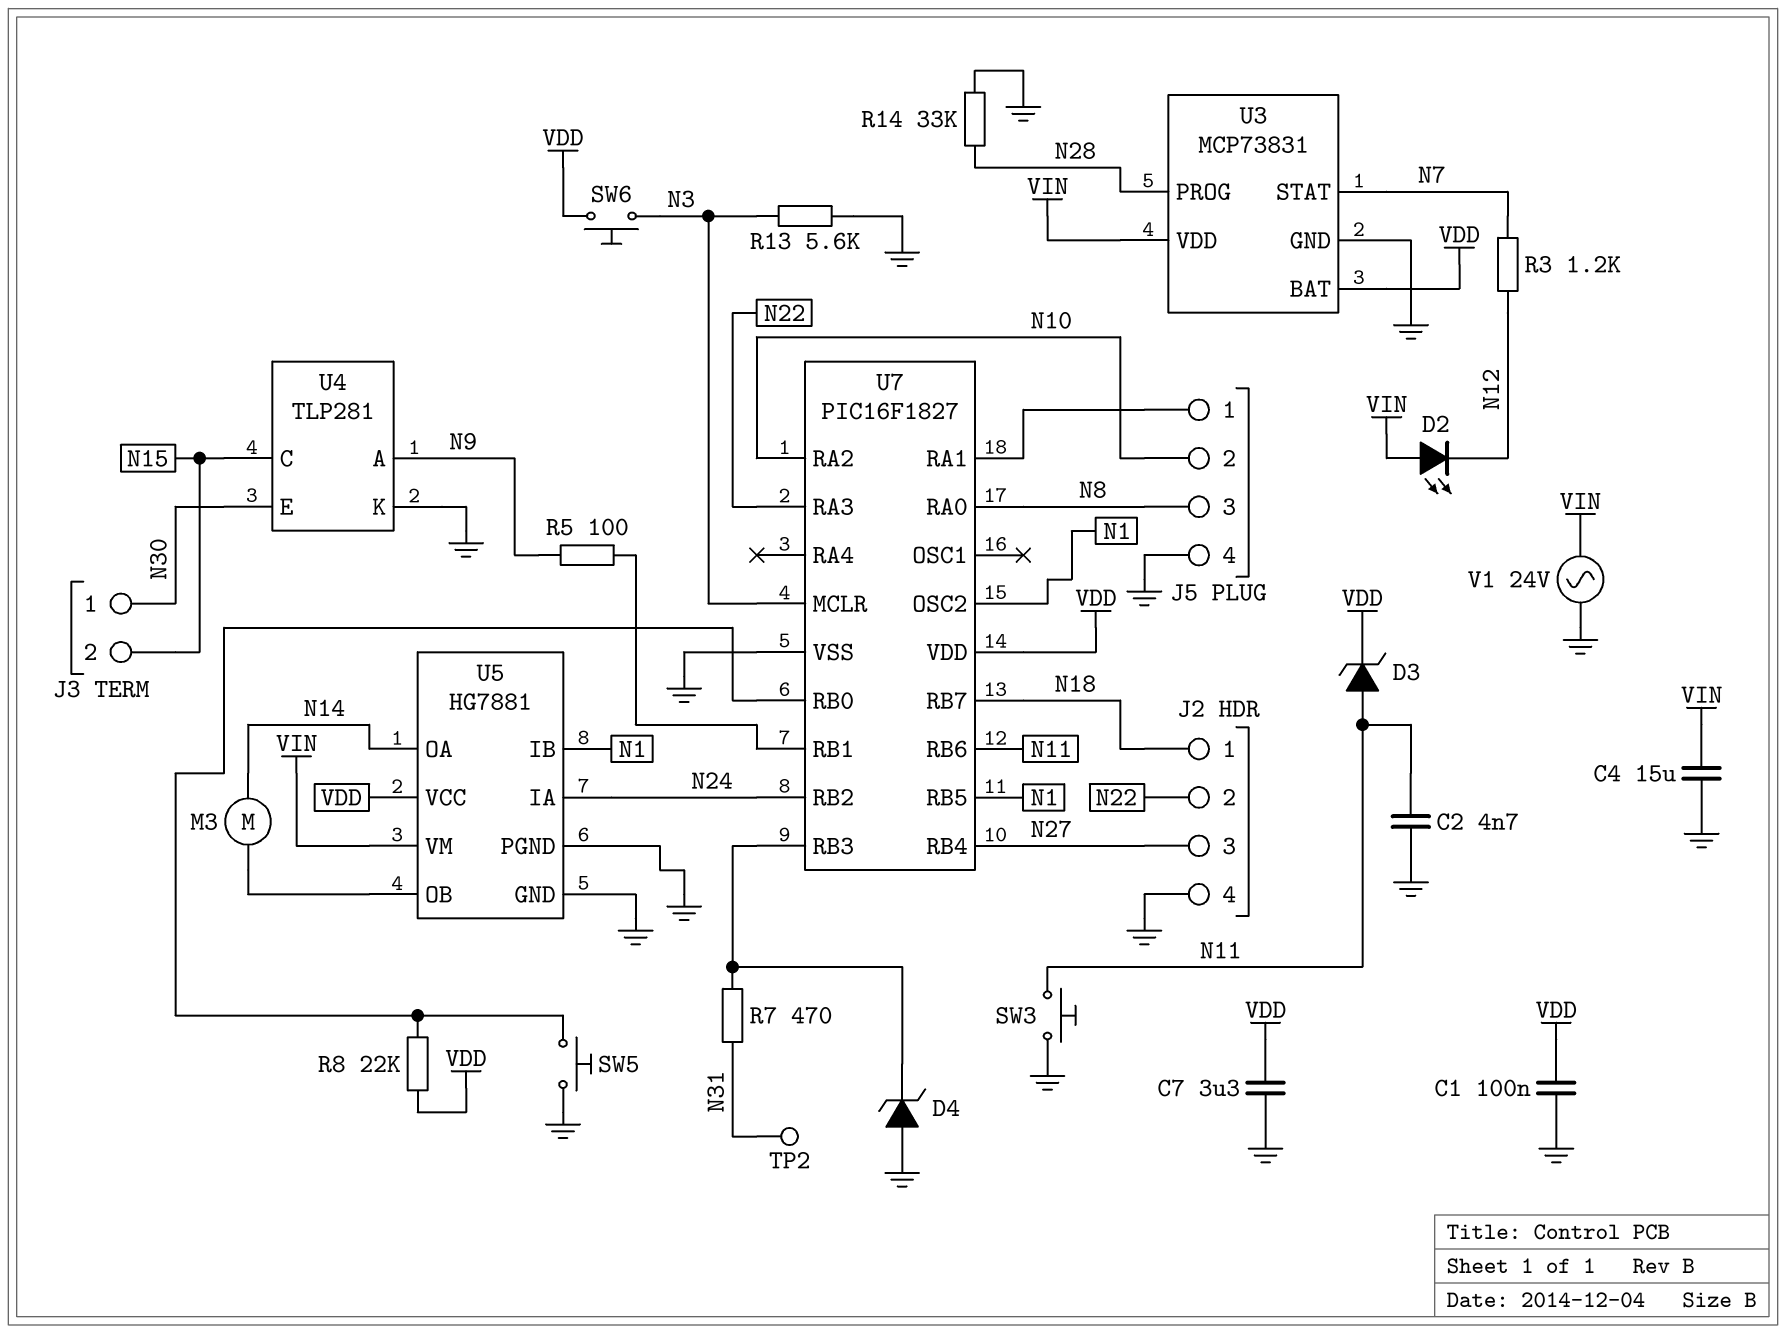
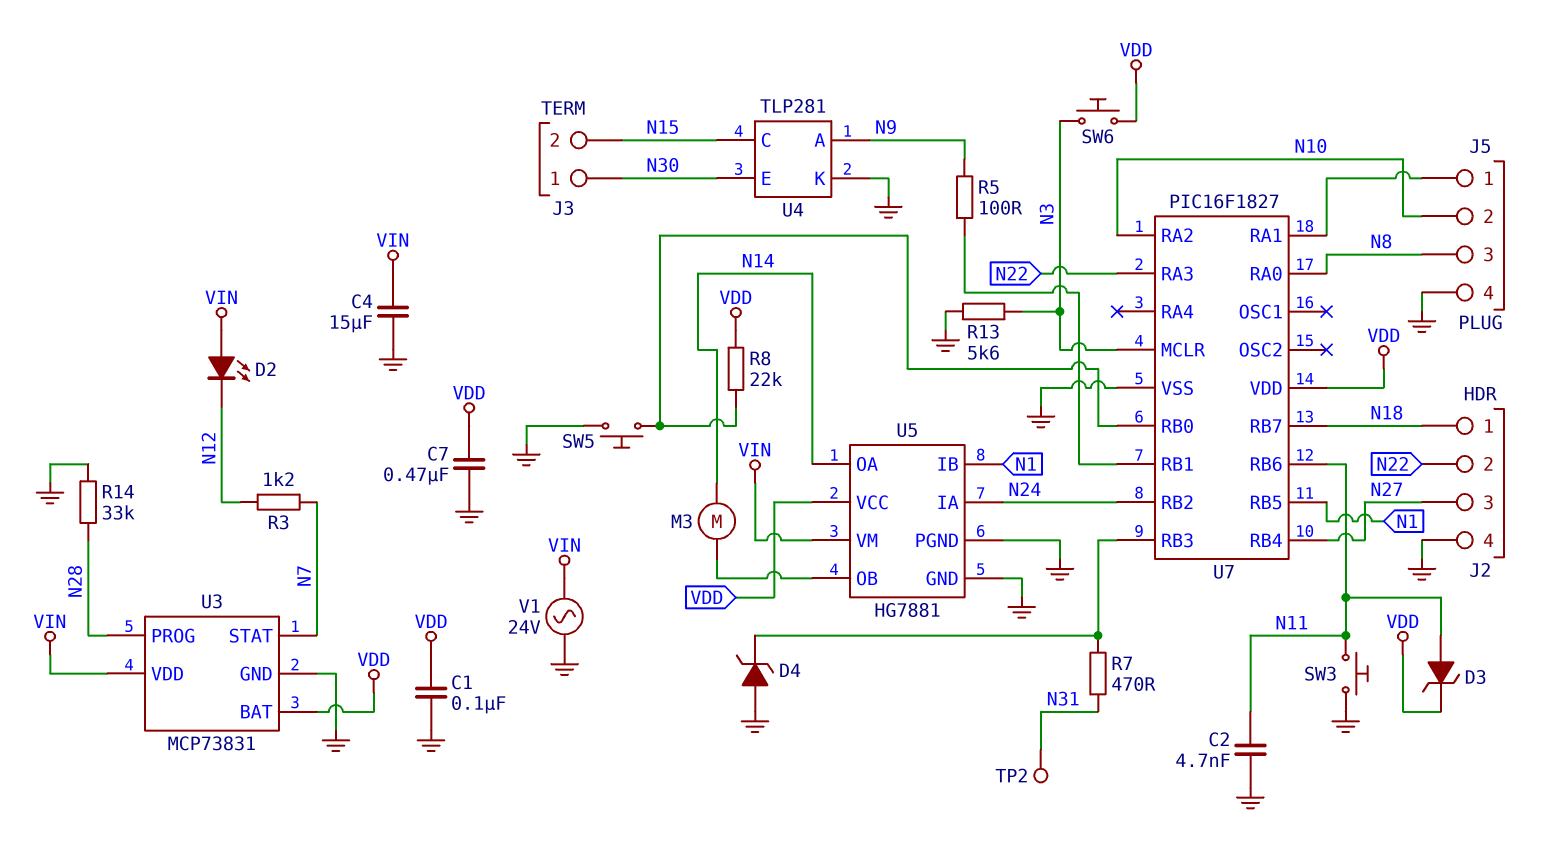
C7: 3.3uF (GND, VDD) -> 470nF (GND, VDD)
U7 pin OSC2: N1 -> none

